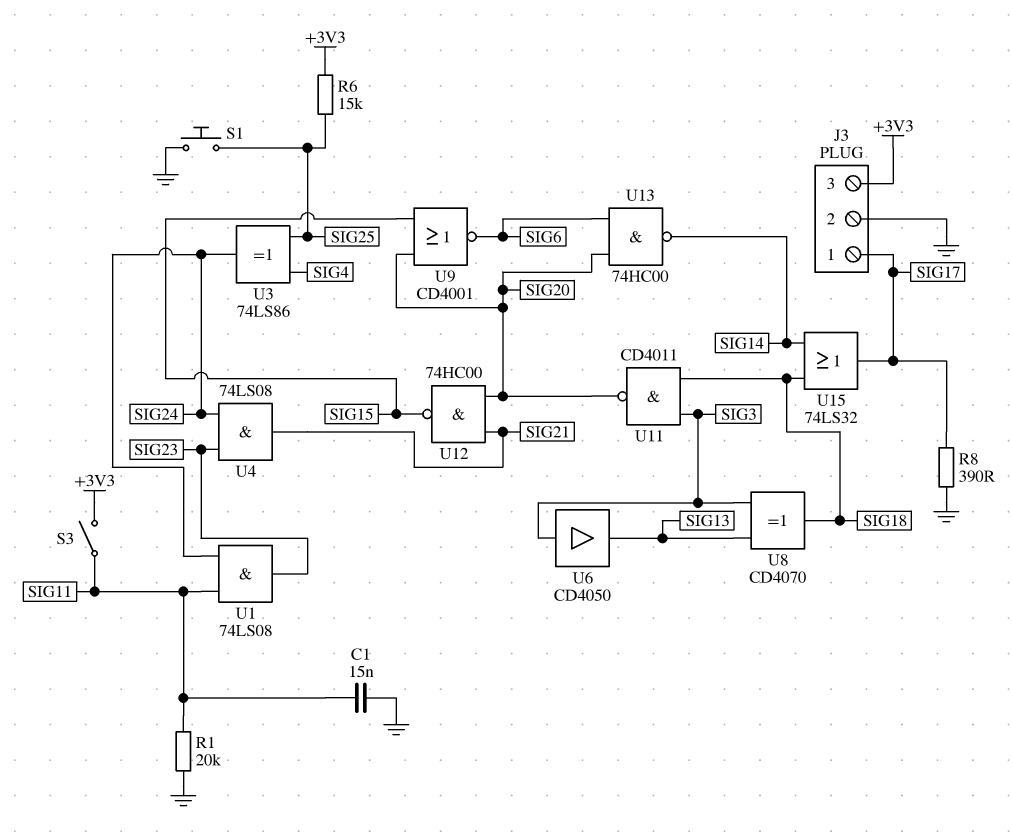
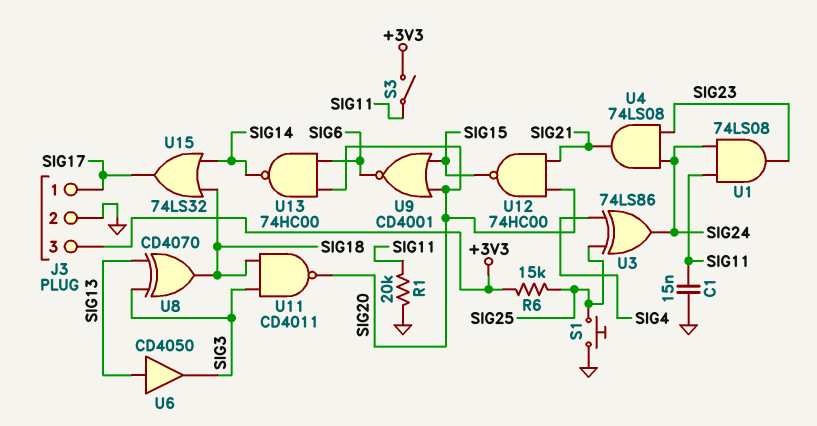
R8: 390 (GND, SIG17) -> none
U6: buffer CD4050 (in SIG3, out SIG13) -> buffer CD4050 (in SIG13, out SIG3)

